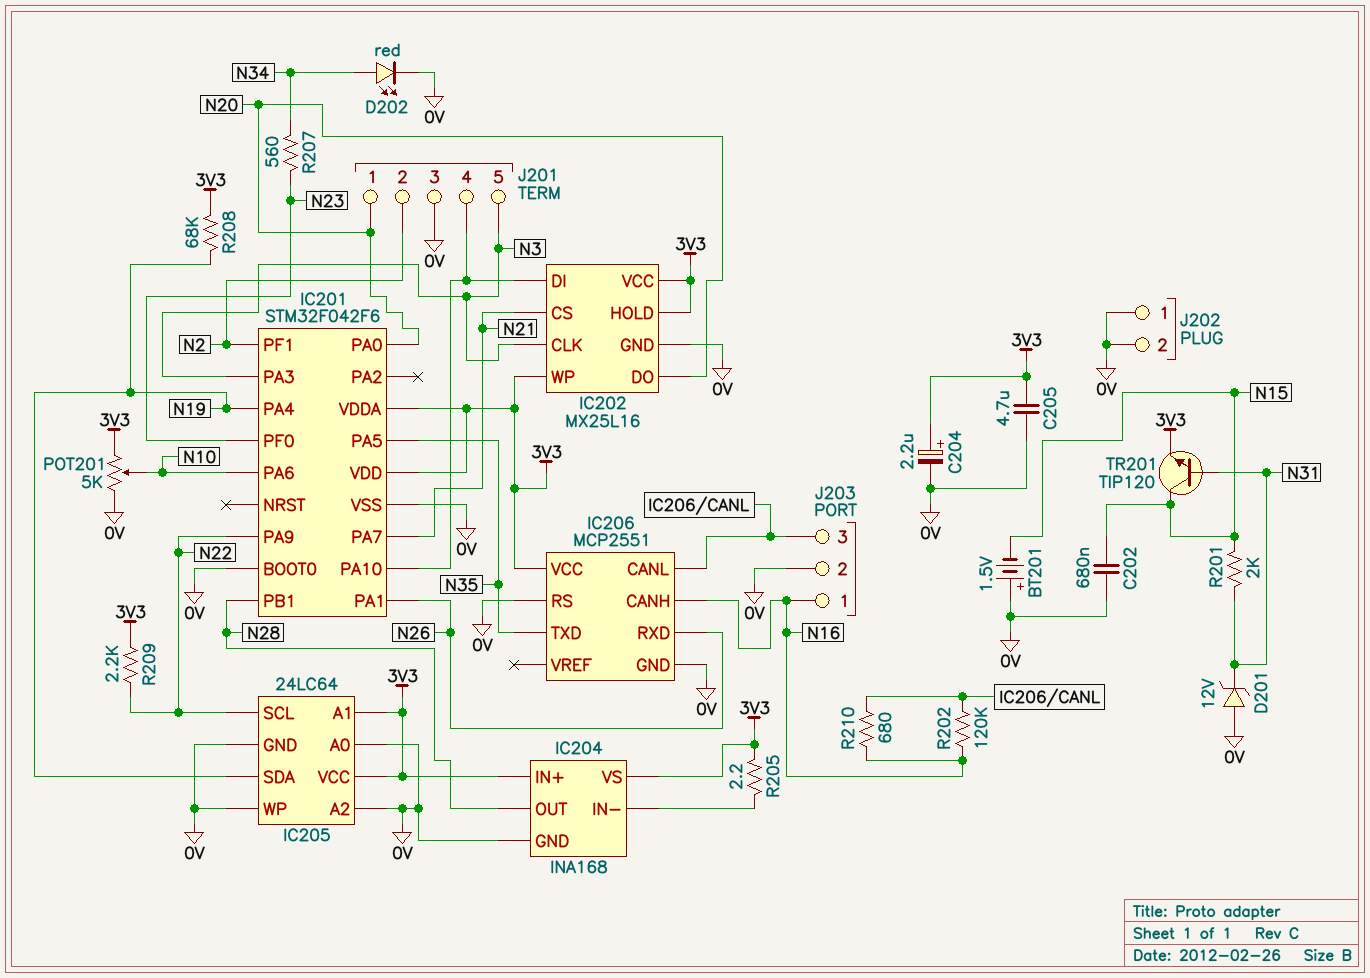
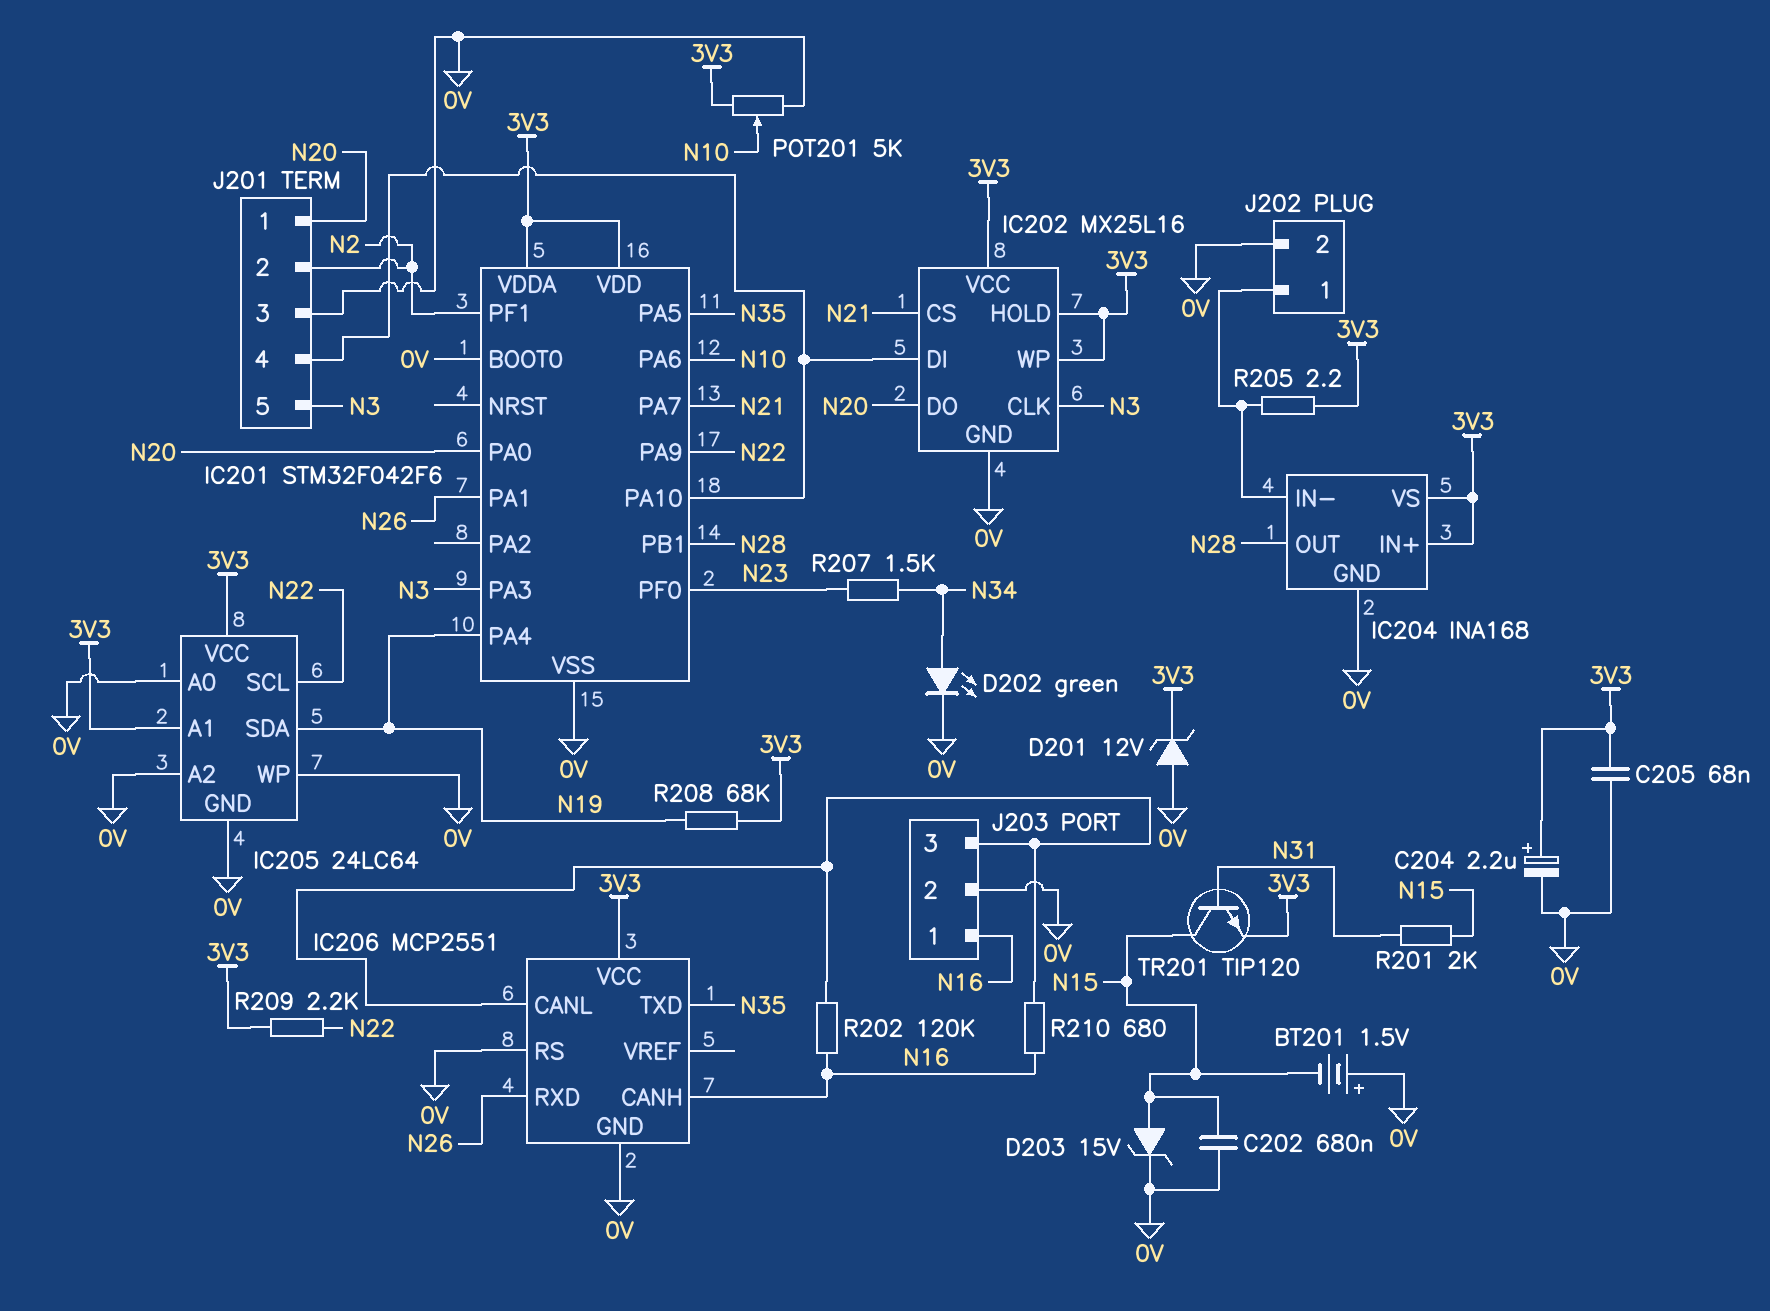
C205: 4.7uF (0V, 3V3) -> 68nF (0V, 3V3)
D201: zener 12V (A 0V, K N31) -> zener 12V (A 0V, K 3V3)
D202: LED red (A N34, K 0V) -> LED green (A N34, K 0V)
D203: none -> zener 15V (A N15, K 0V)
J202 pin 1: 0V -> IC204/IN-
R207: 560 (N23, N34) -> 1.5k (N23, N34)

